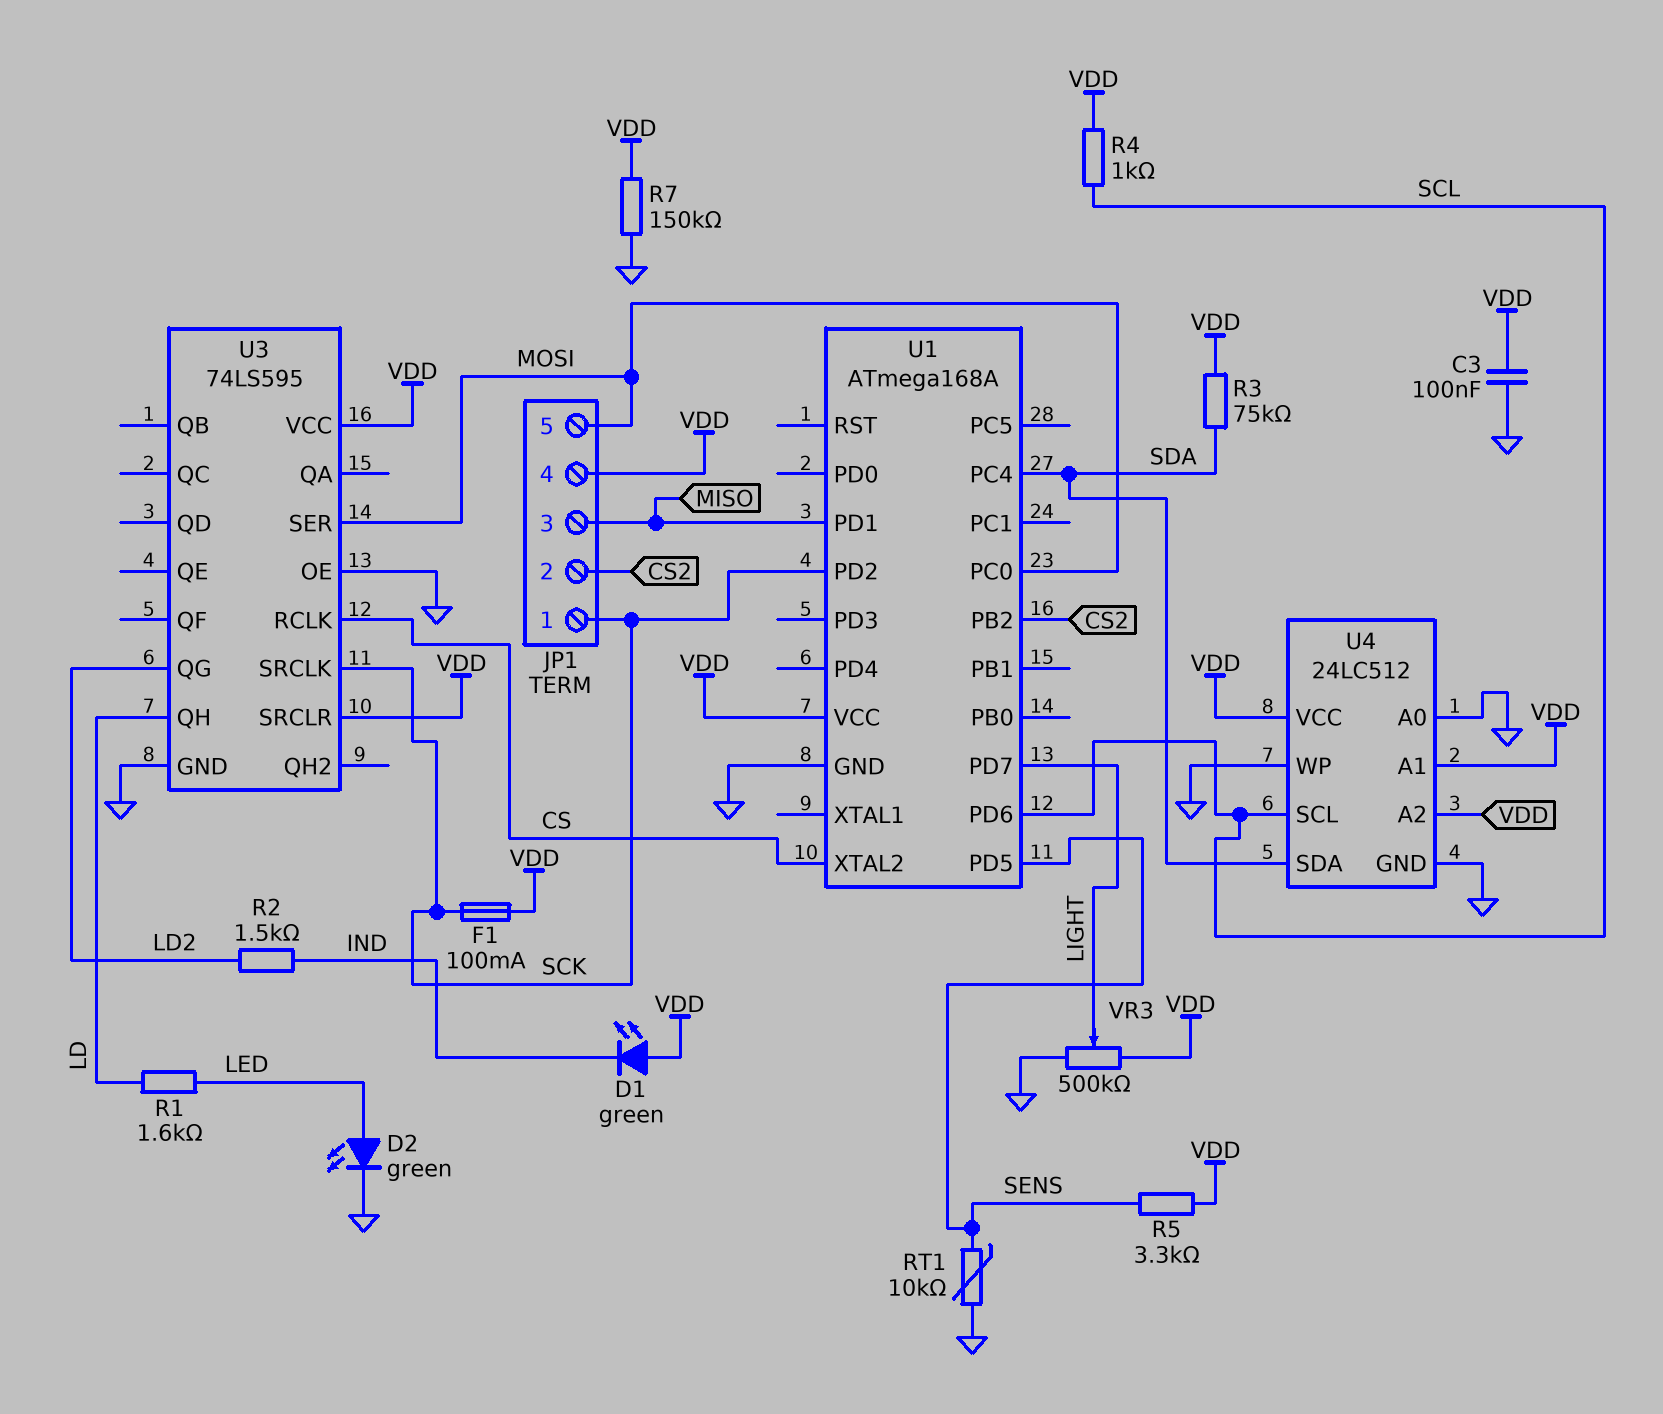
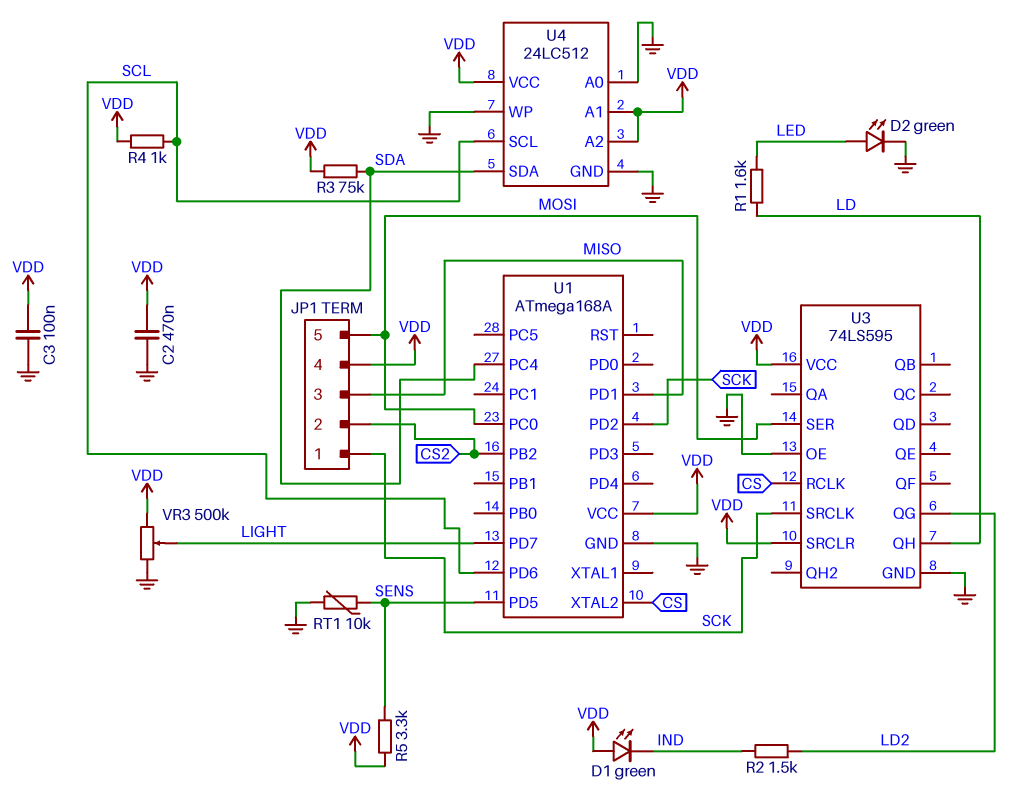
C2: none -> 470nF (GND, VDD)
F1: 100mA (SCK, VDD) -> none
R7: 150k (GND, VDD) -> none

